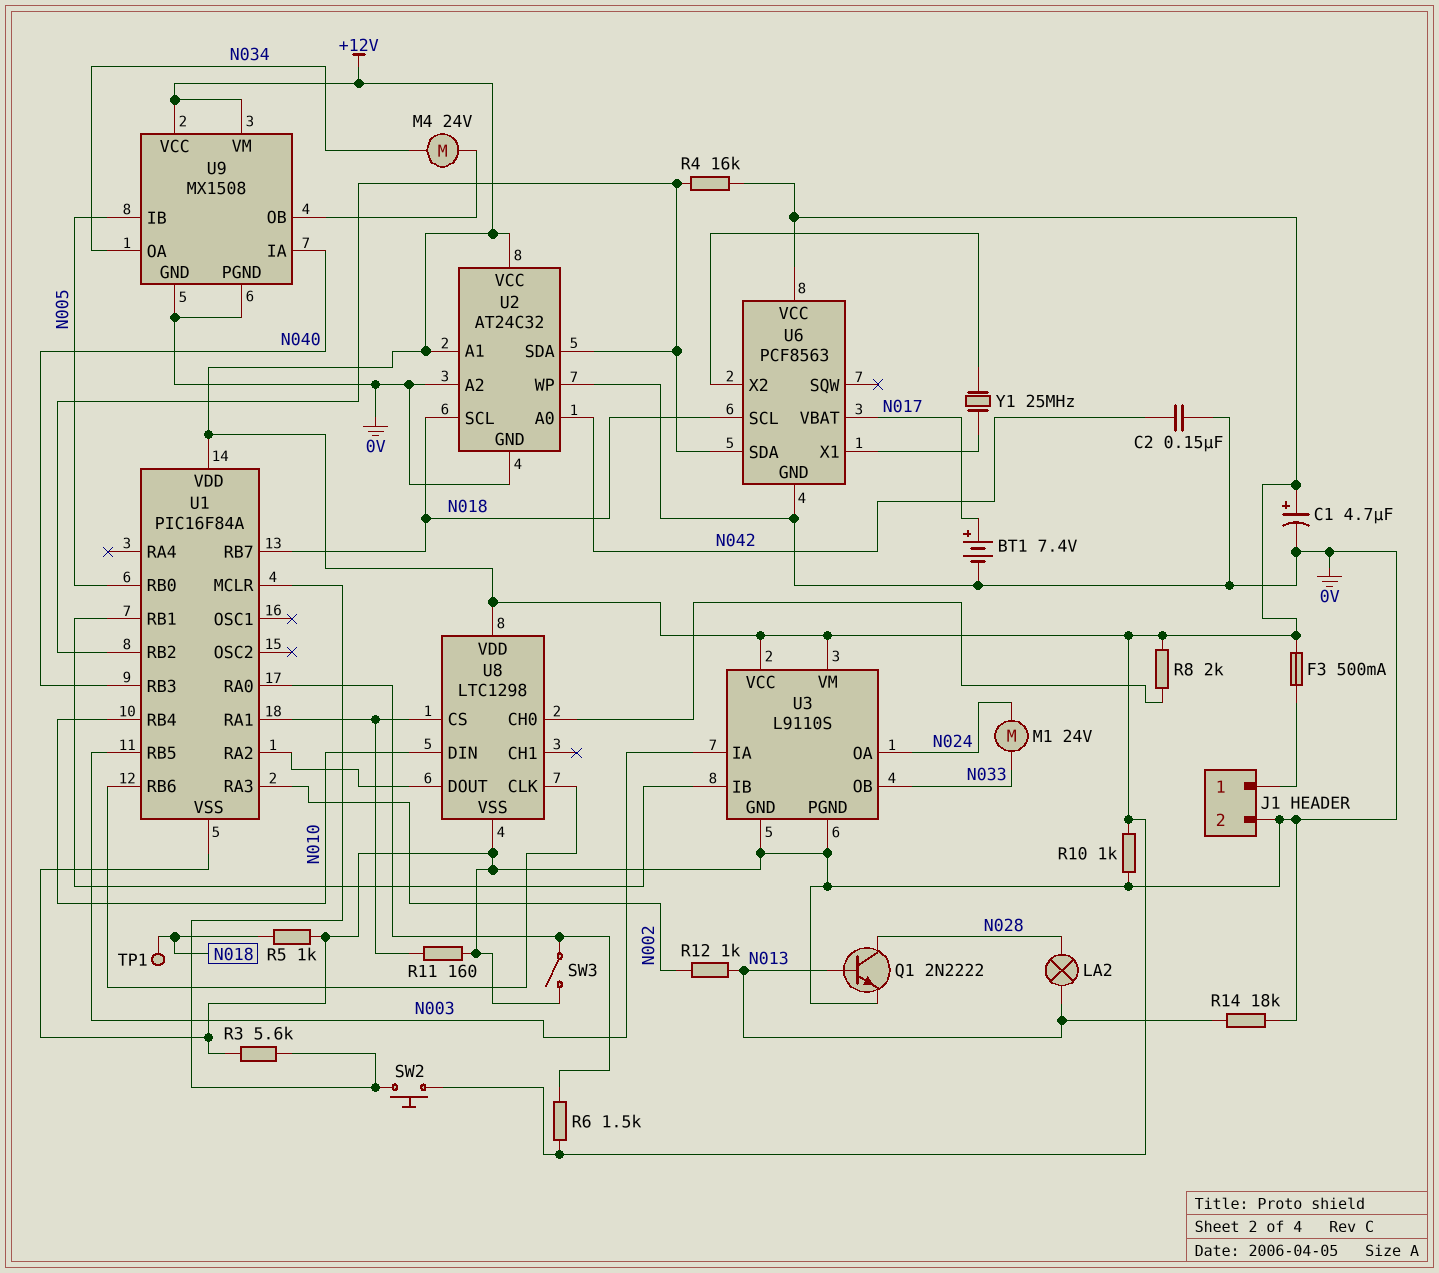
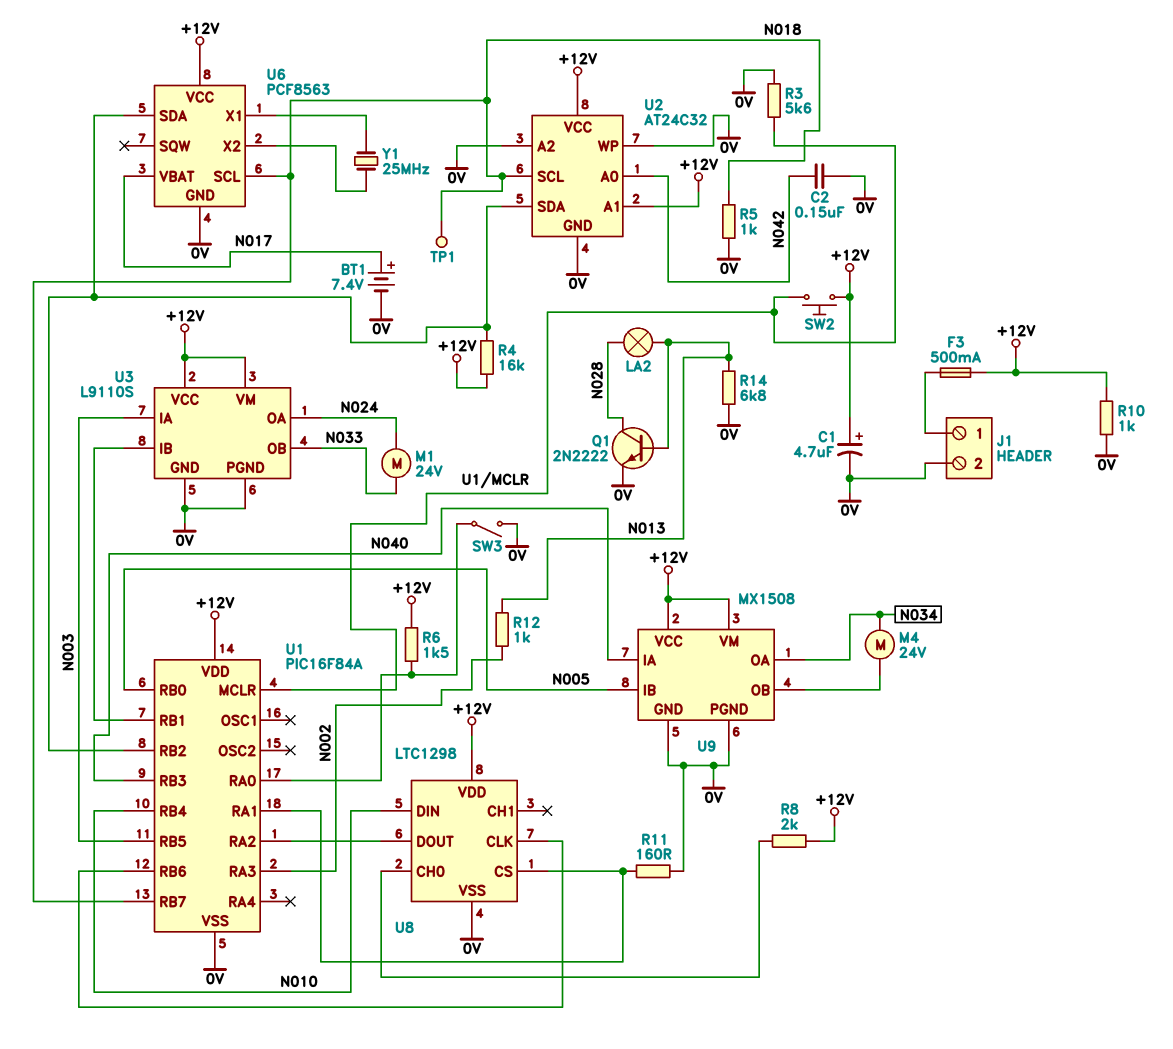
R14: 18k (0V, N013) -> 6.8k (0V, N013)

